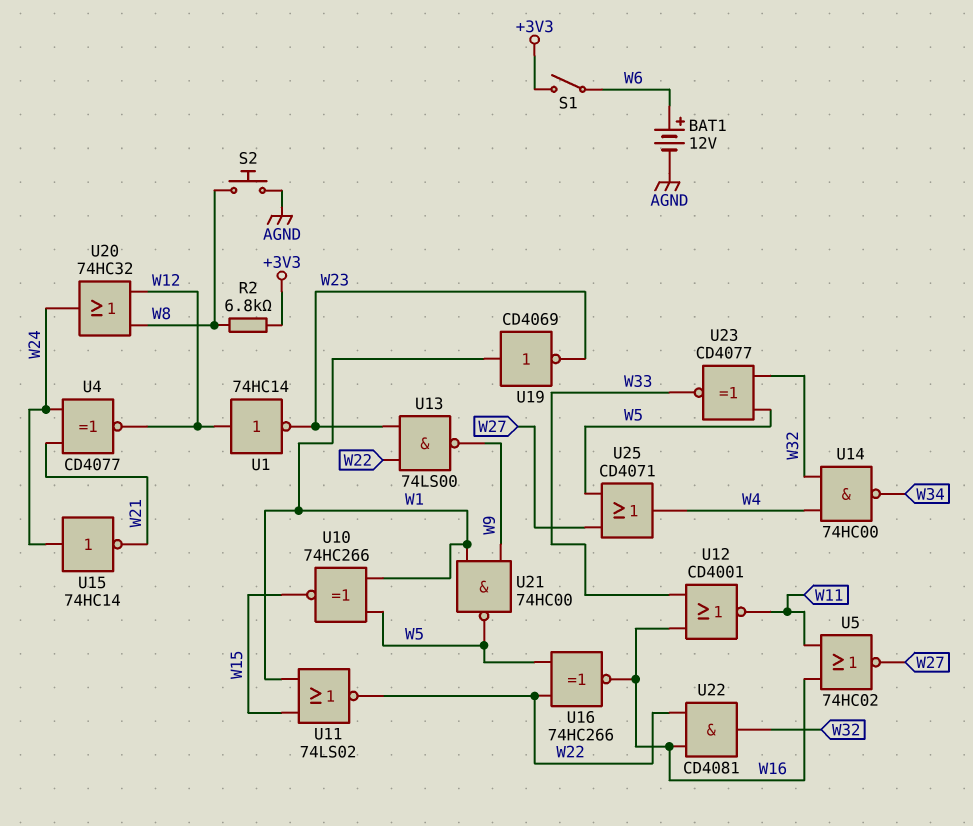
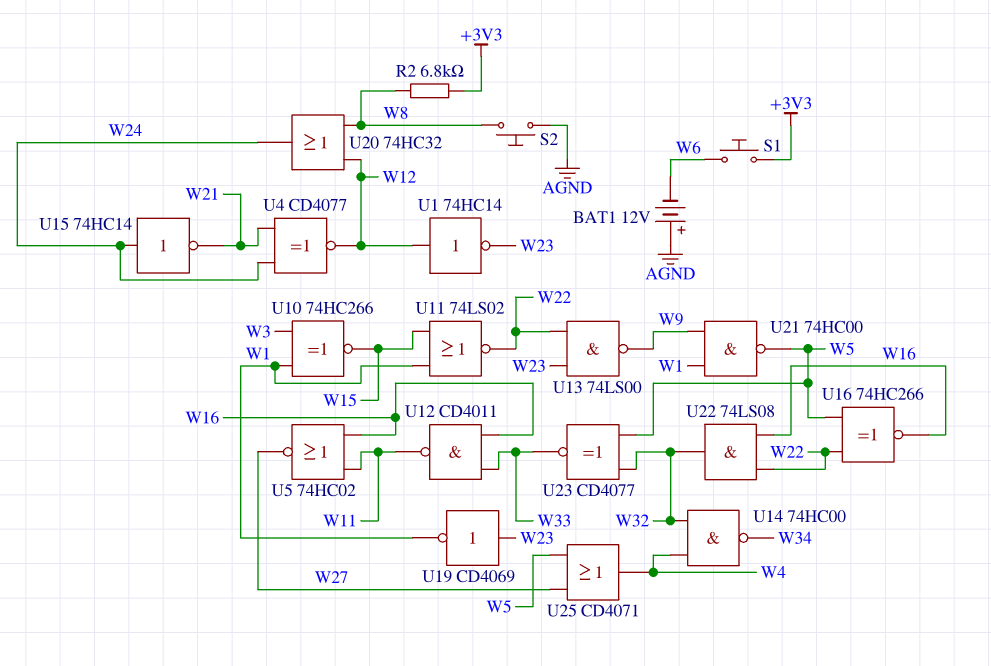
BAT1: 12V (plus W6, minus AGND) -> 12V (plus AGND, minus W6)
S1: switch (+3V3, W6) -> button (+3V3, W6)
U10: XNOR 74HC266 (in W1, in W5, out W15) -> XNOR 74HC266 (in W1, in W3, out W15)
U12: NOR CD4001 (in W16, in W33, out W11) -> NAND CD4011 (in W16, in W33, out W11)
U19: NOT CD4069 (in W1, out W23) -> NOT CD4069 (in W23, out W1)
U22: AND CD4081 (in W16, in W22, out W32) -> AND 74LS08 (in W16, in W22, out W32)

